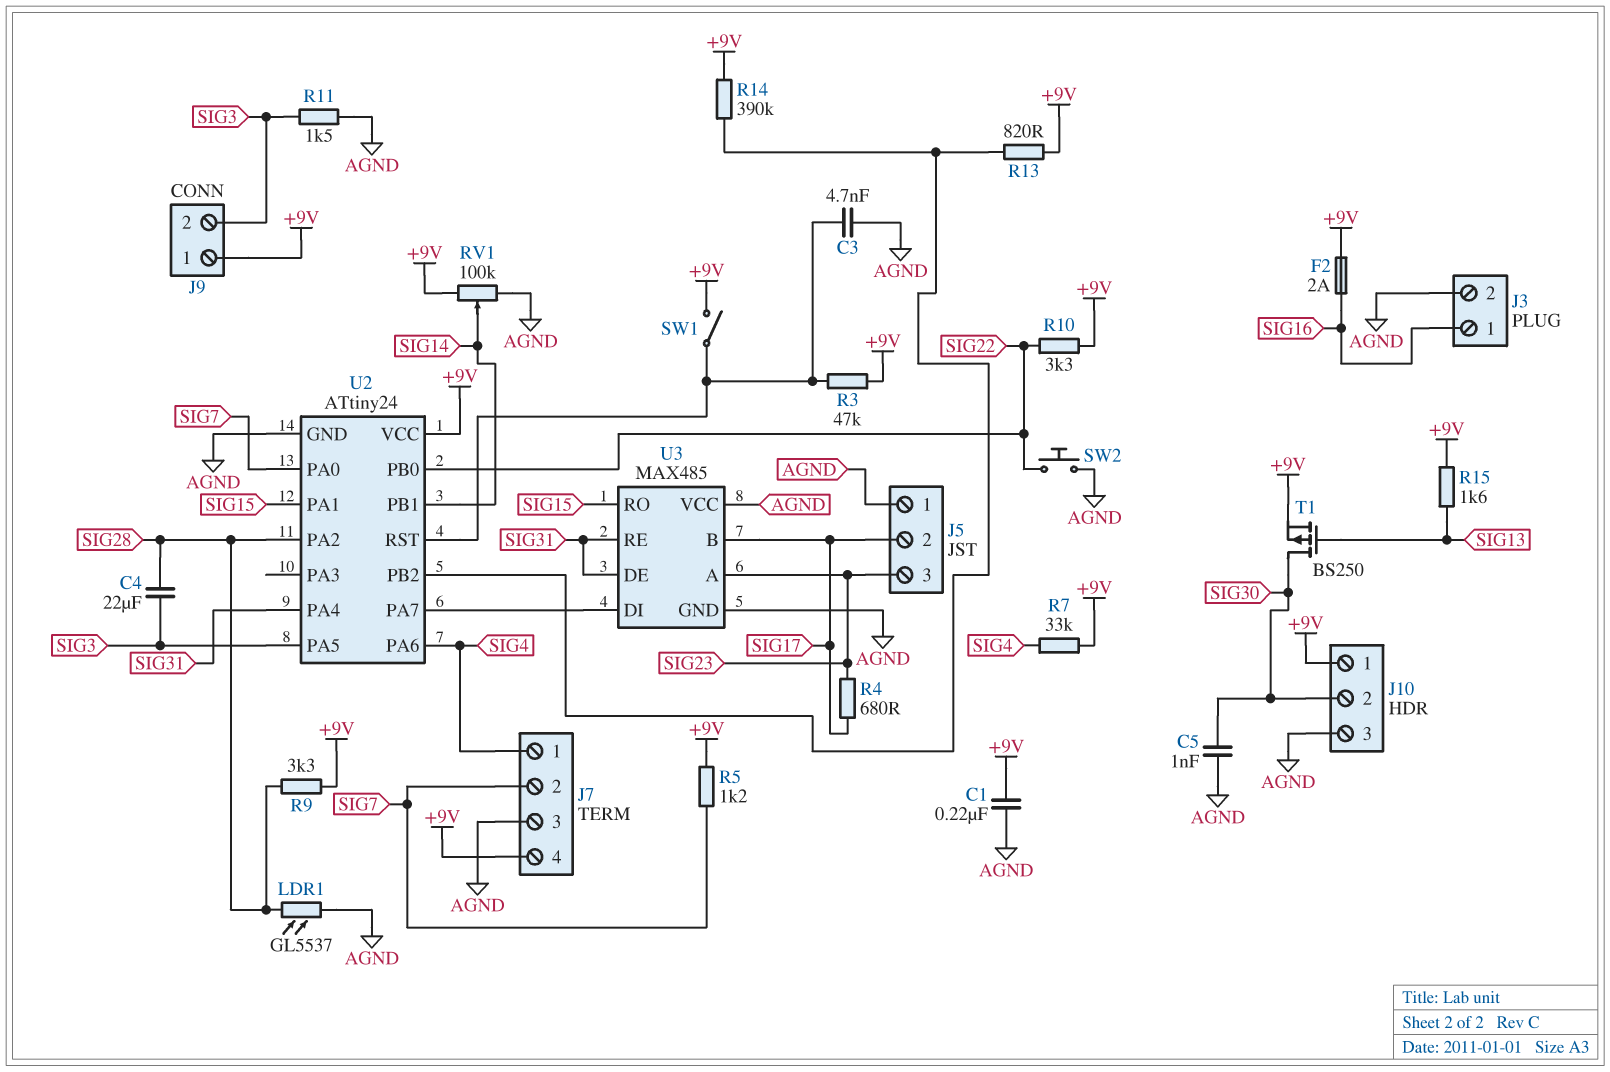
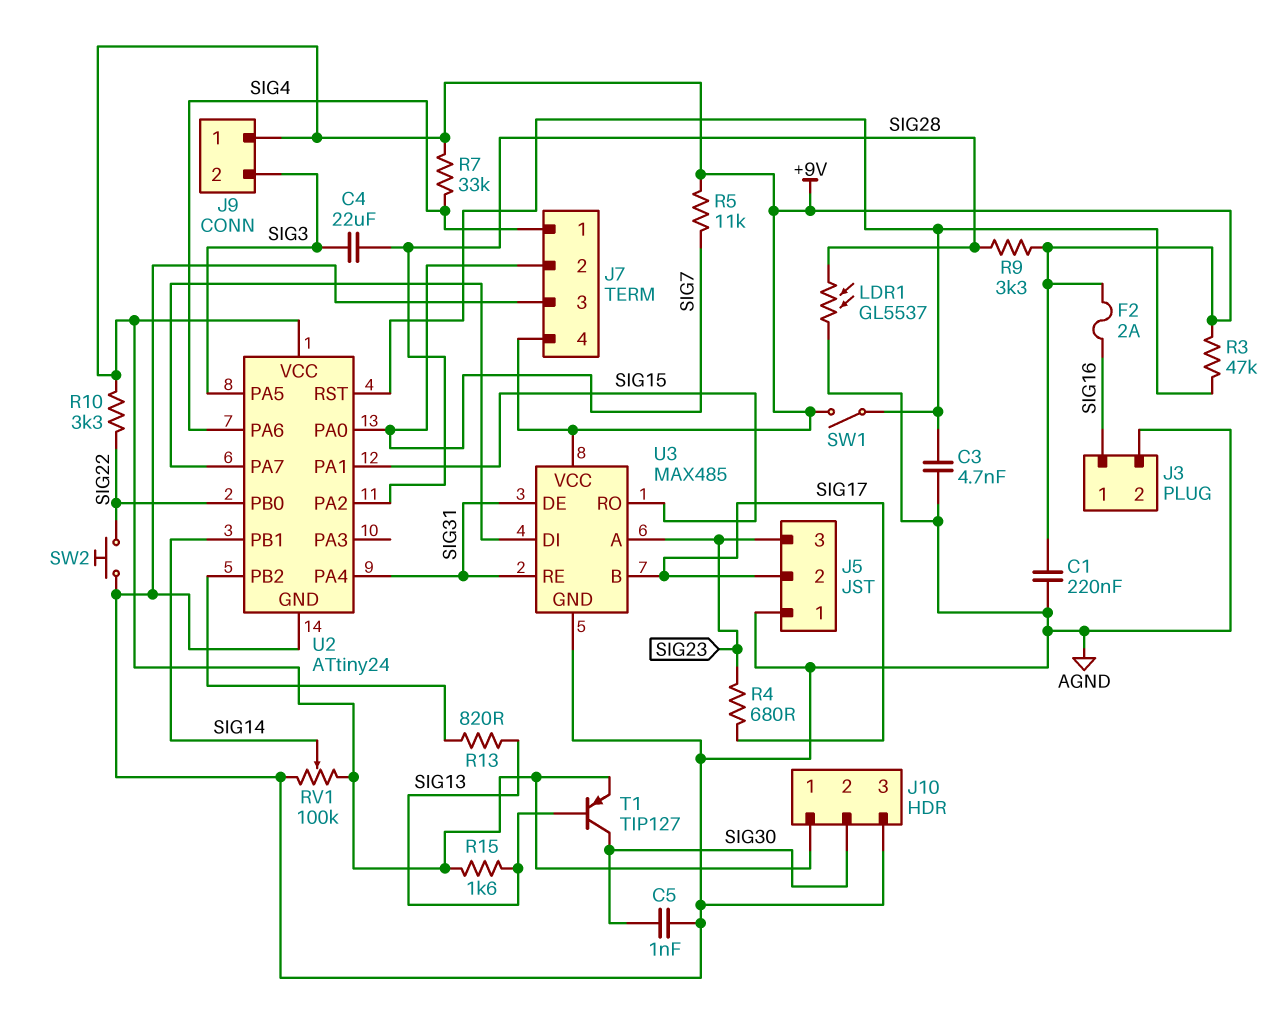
R5: 1.2k (+9V, SIG7) -> 11k (+9V, SIG7)
R11: 1.5k (AGND, SIG3) -> none
R13: 820 (+9V, U2/PB2) -> 820 (SIG13, U2/PB2)
R14: 390k (+9V, U2/PB2) -> none
T1: PMOS BS250 (G SIG13, D SIG30, S +9V) -> PNP TIP127 (B SIG13, C SIG30, E +9V)
U3 pin VCC: AGND -> +9V

